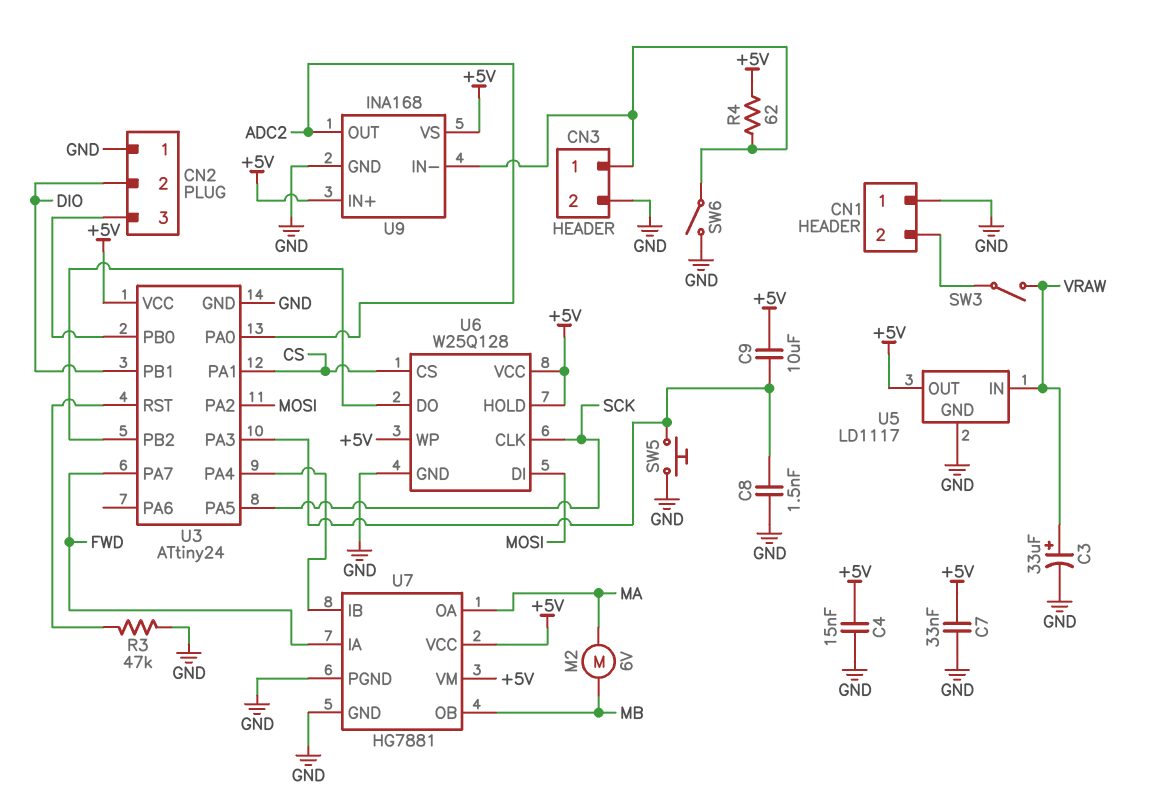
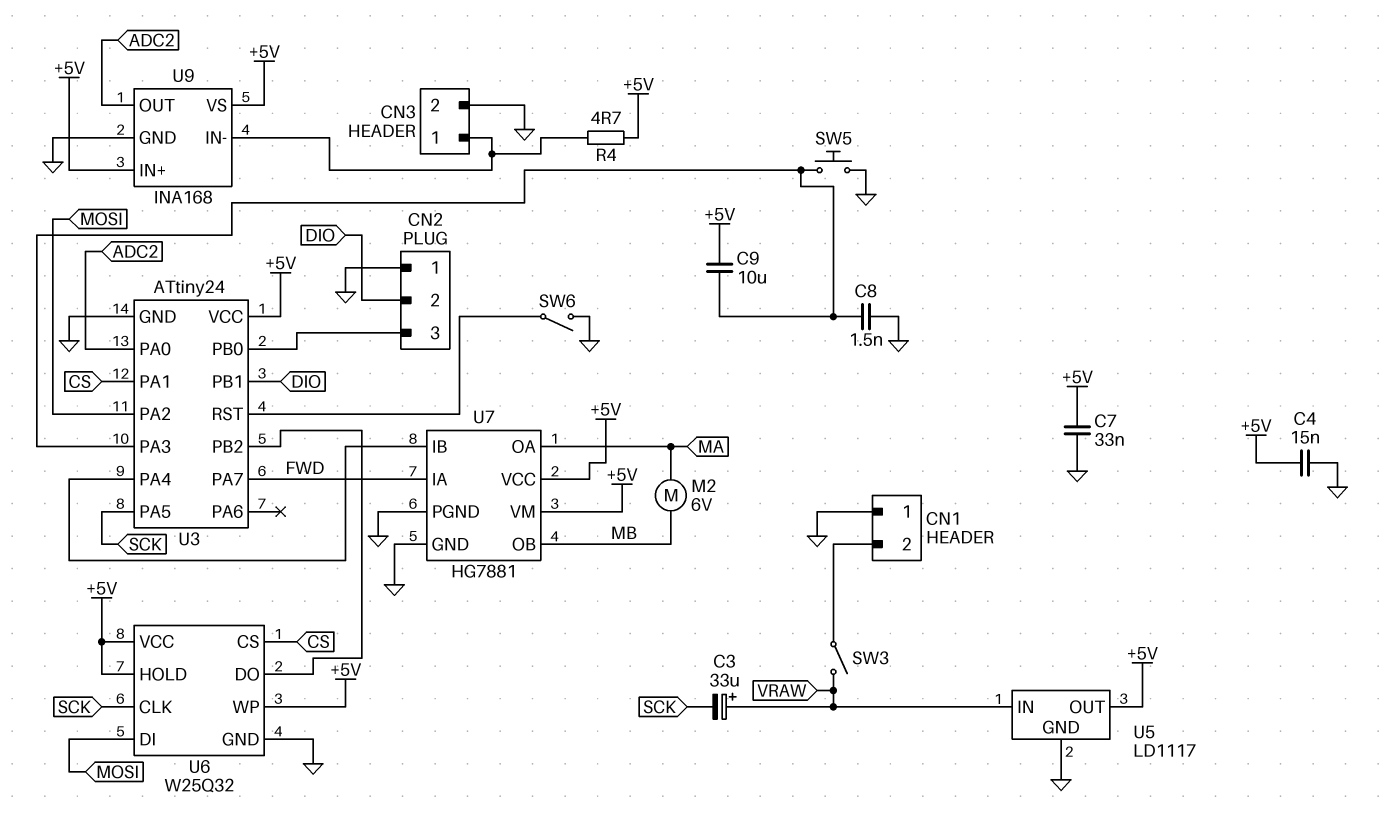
C3: 33uF (plus VRAW, minus GND) -> 33uF (plus VRAW, minus SCK)
R3: 47k (GND, U3/RST) -> none
R4: 62 (+5V, CN3/1) -> 4.7 (+5V, CN3/1)
SW6: switch (CN3/1, GND) -> switch (GND, U3/RST)
U6: W25Q128 -> W25Q32

